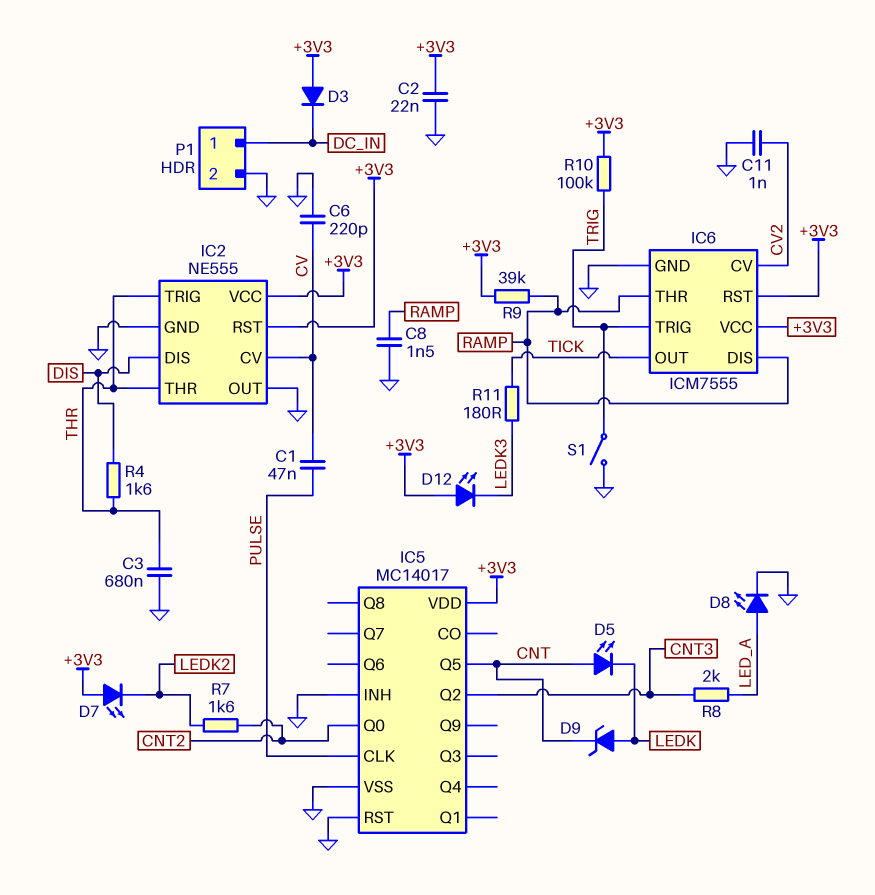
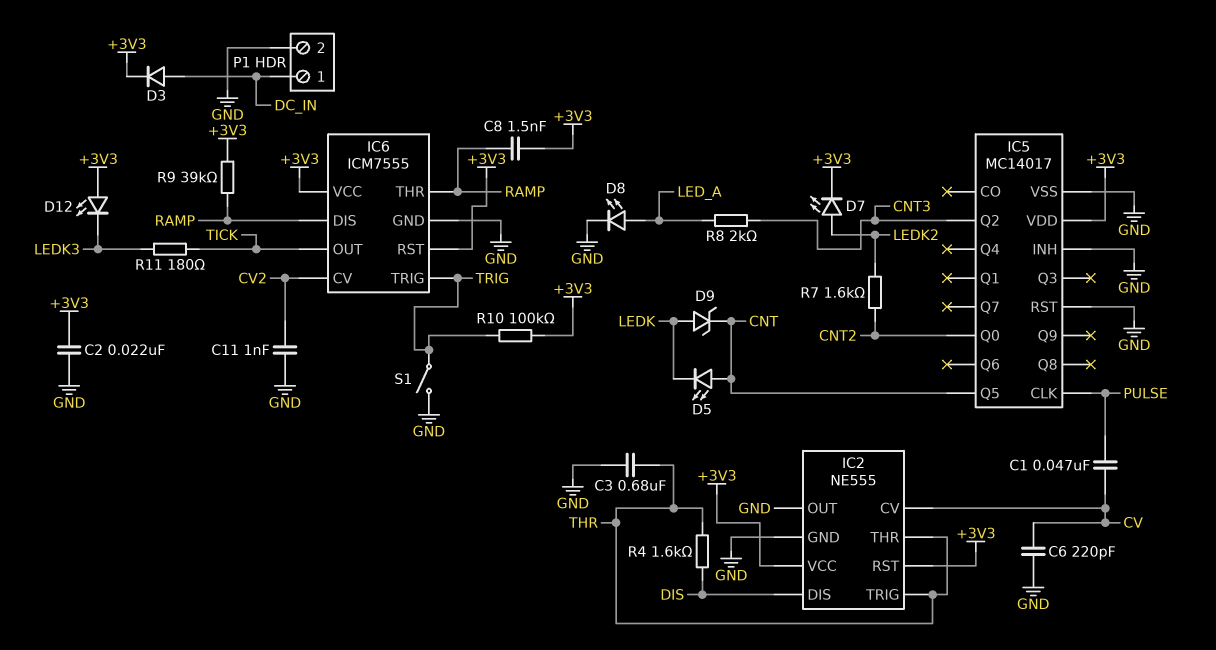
C8: 1.5nF (GND, RAMP) -> 1.5nF (+3V3, RAMP)
D3: diode (A +3V3, K DC_IN) -> diode (A DC_IN, K +3V3)
D7: LED (A +3V3, K LEDK2) -> LED (A LEDK2, K +3V3)

